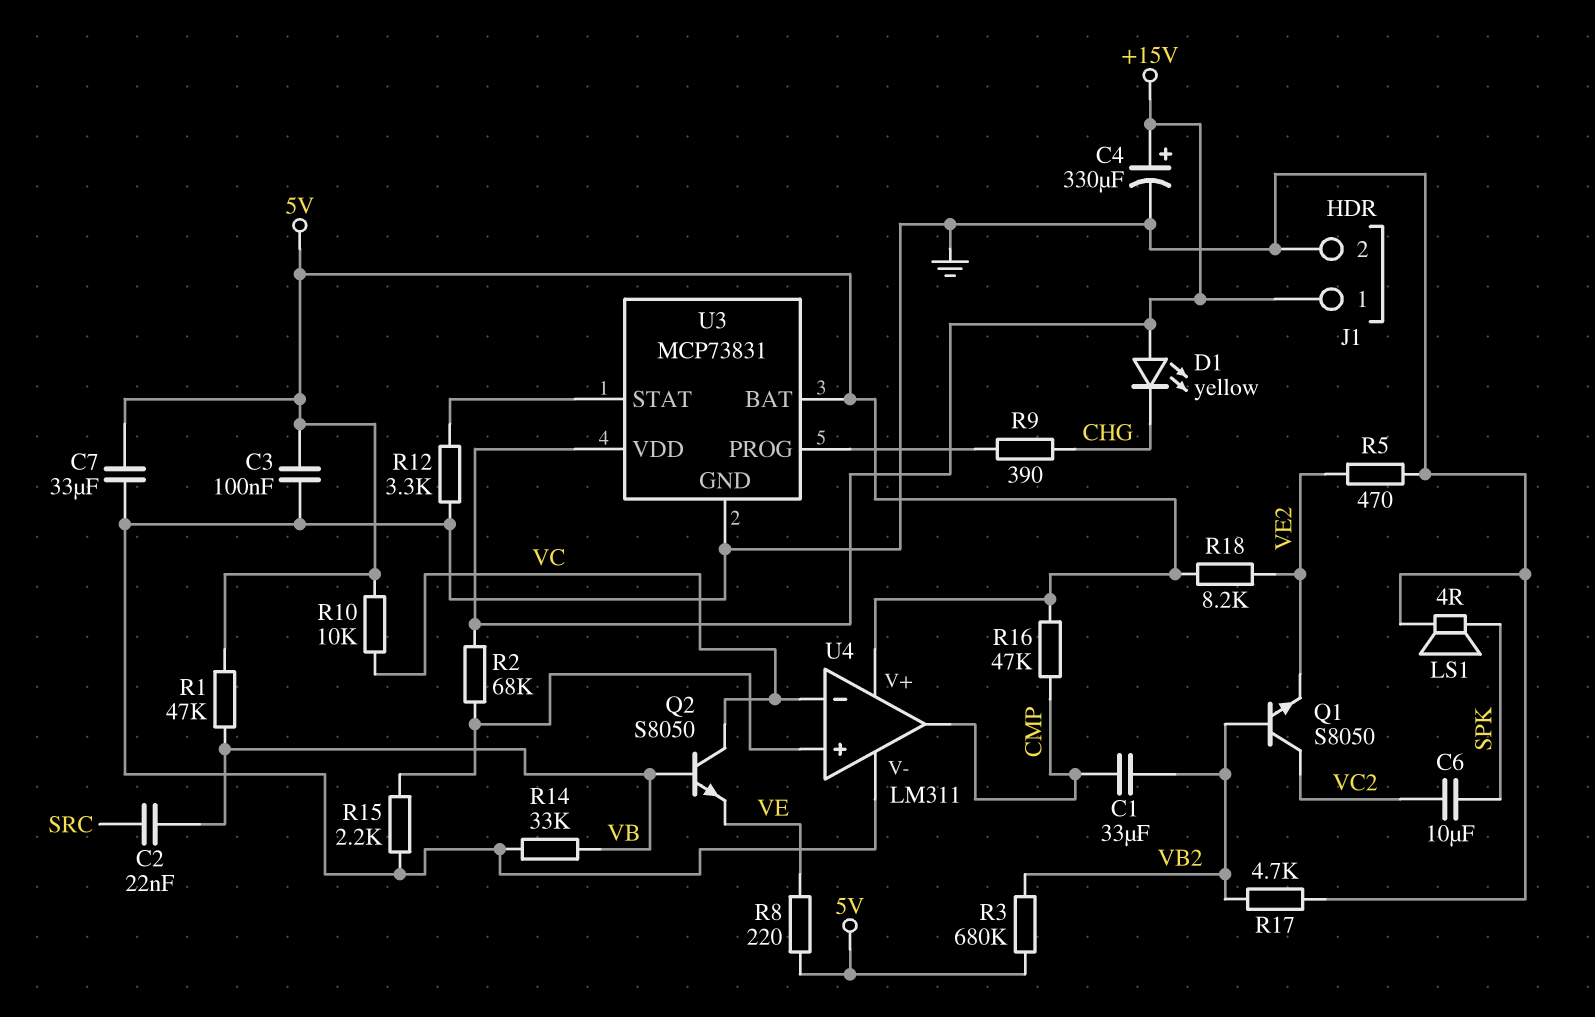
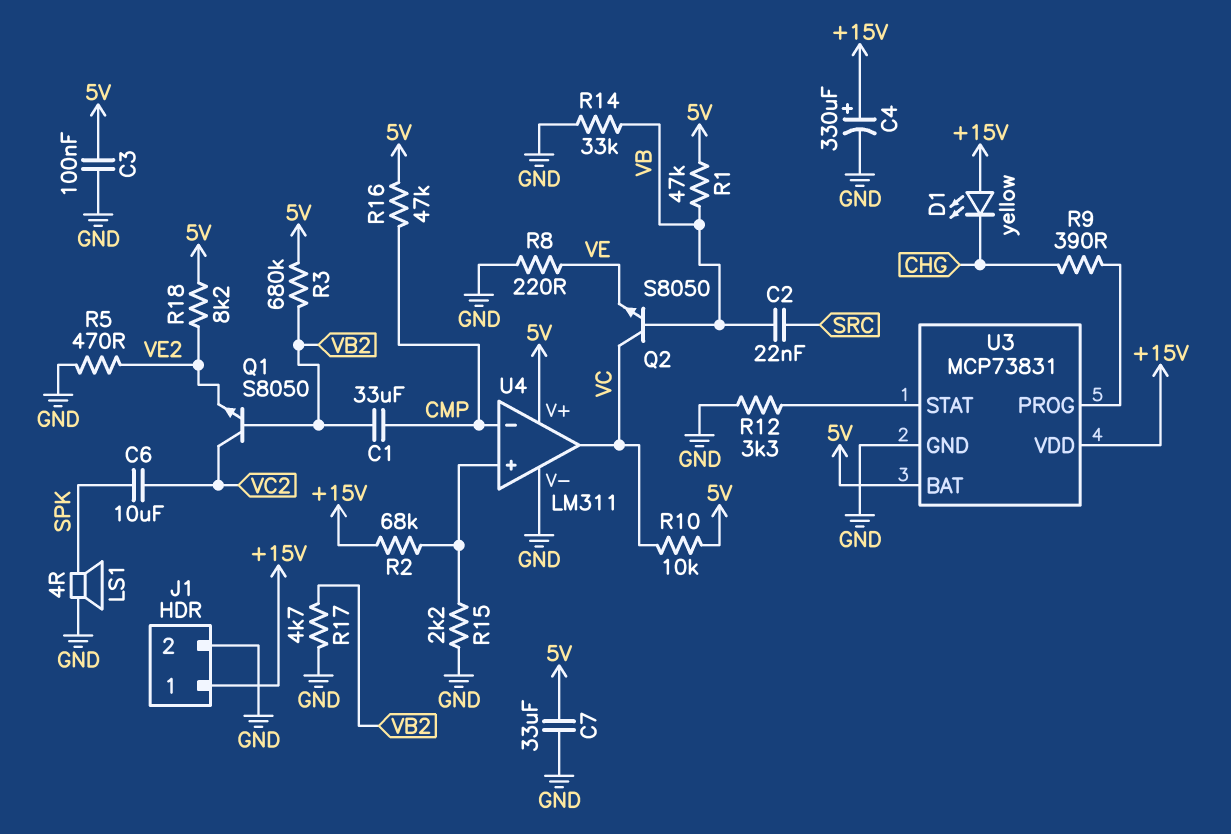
R8: 220 (5V, VE) -> 220 (GND, VE)
U4 pin in-: VC -> CMP
U4 pin out: CMP -> VC

